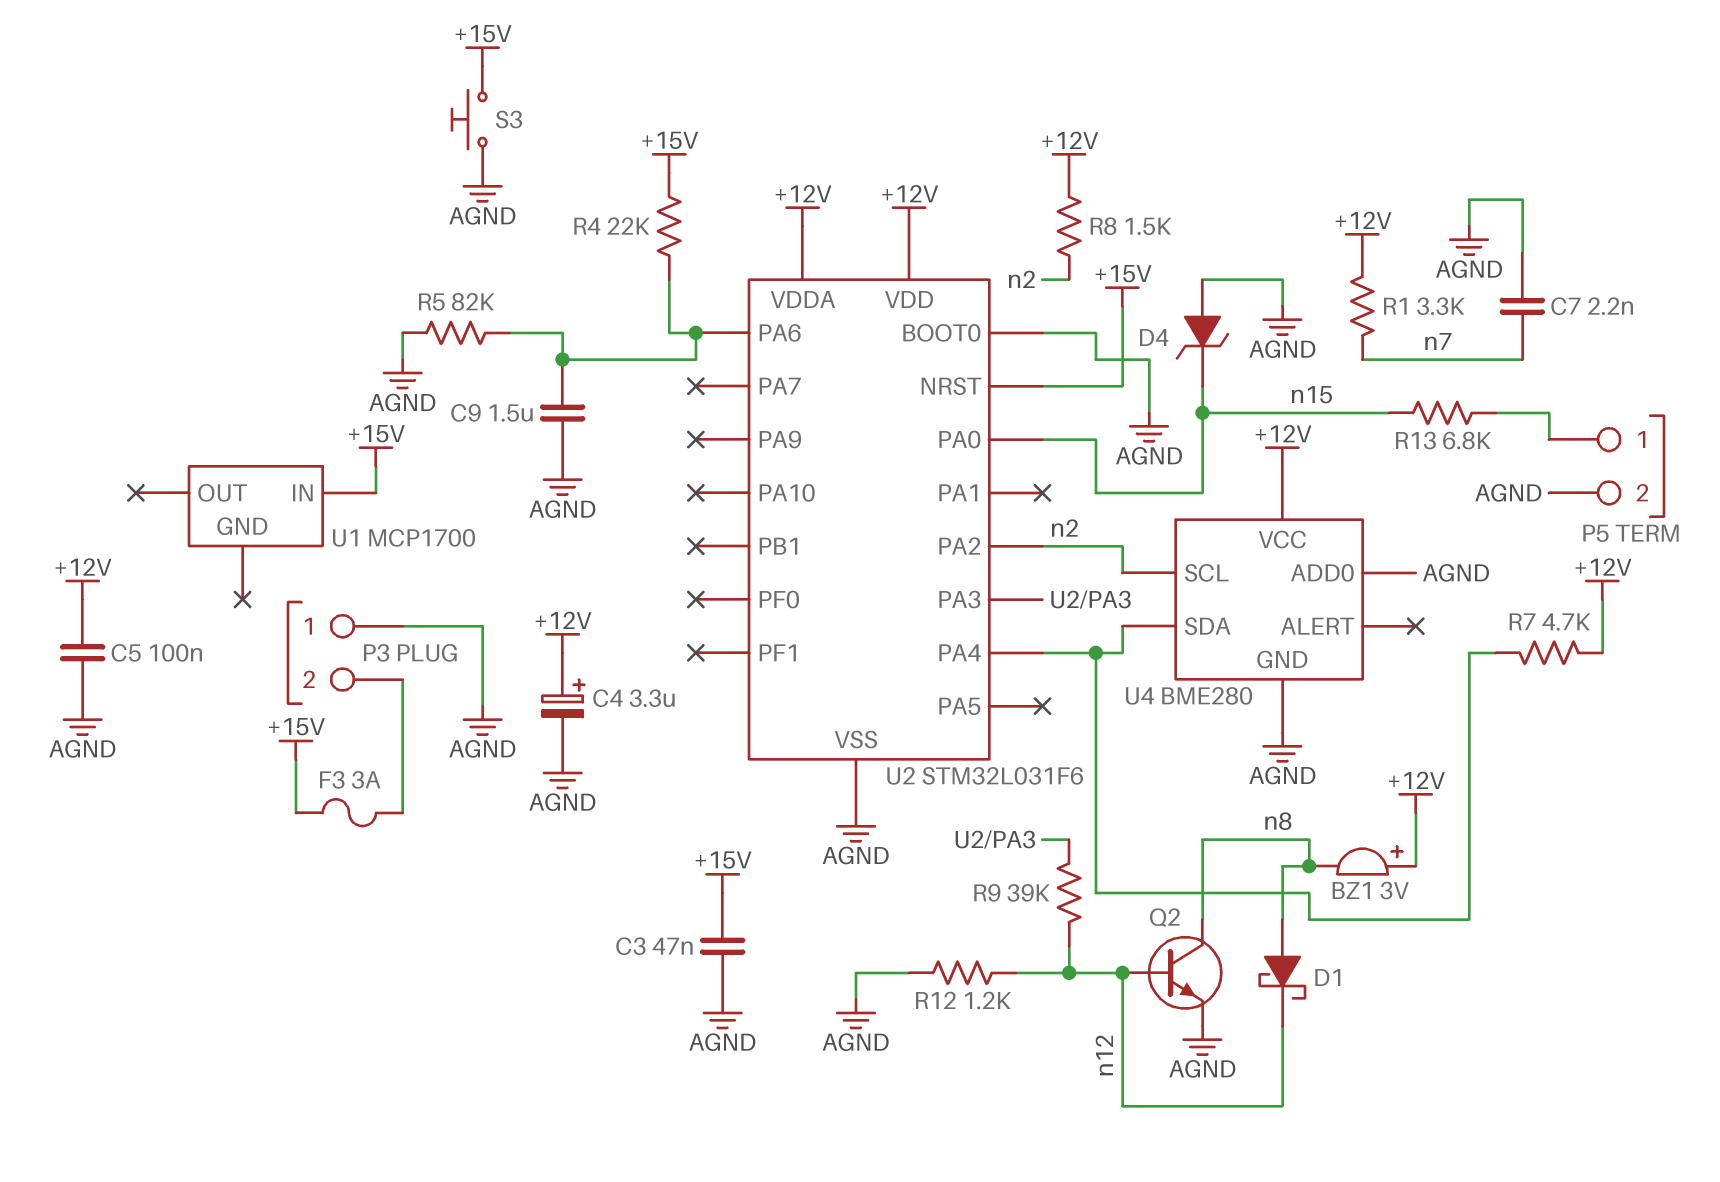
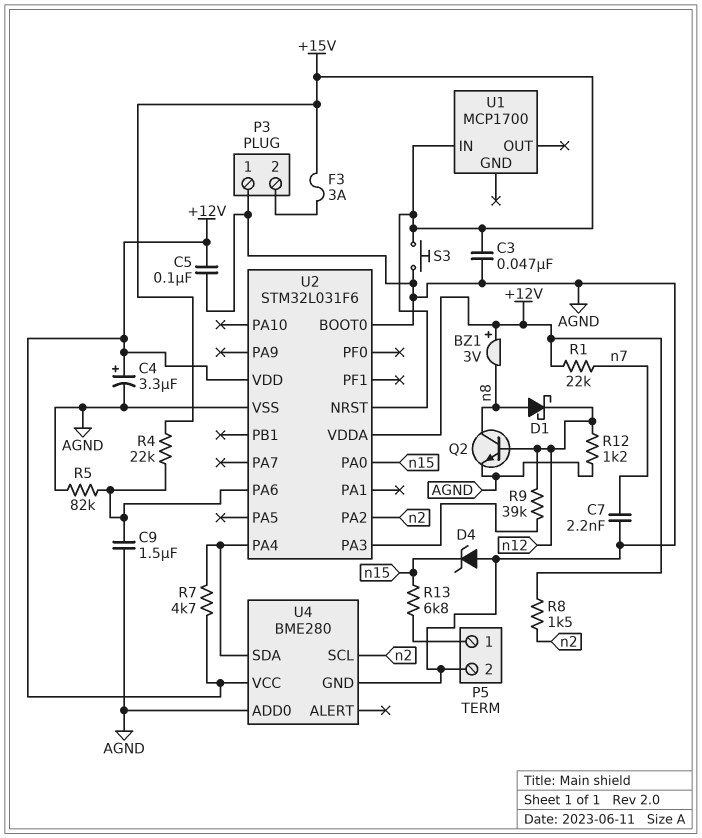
R1: 3.3k (+12V, n7) -> 22k (+12V, n7)

